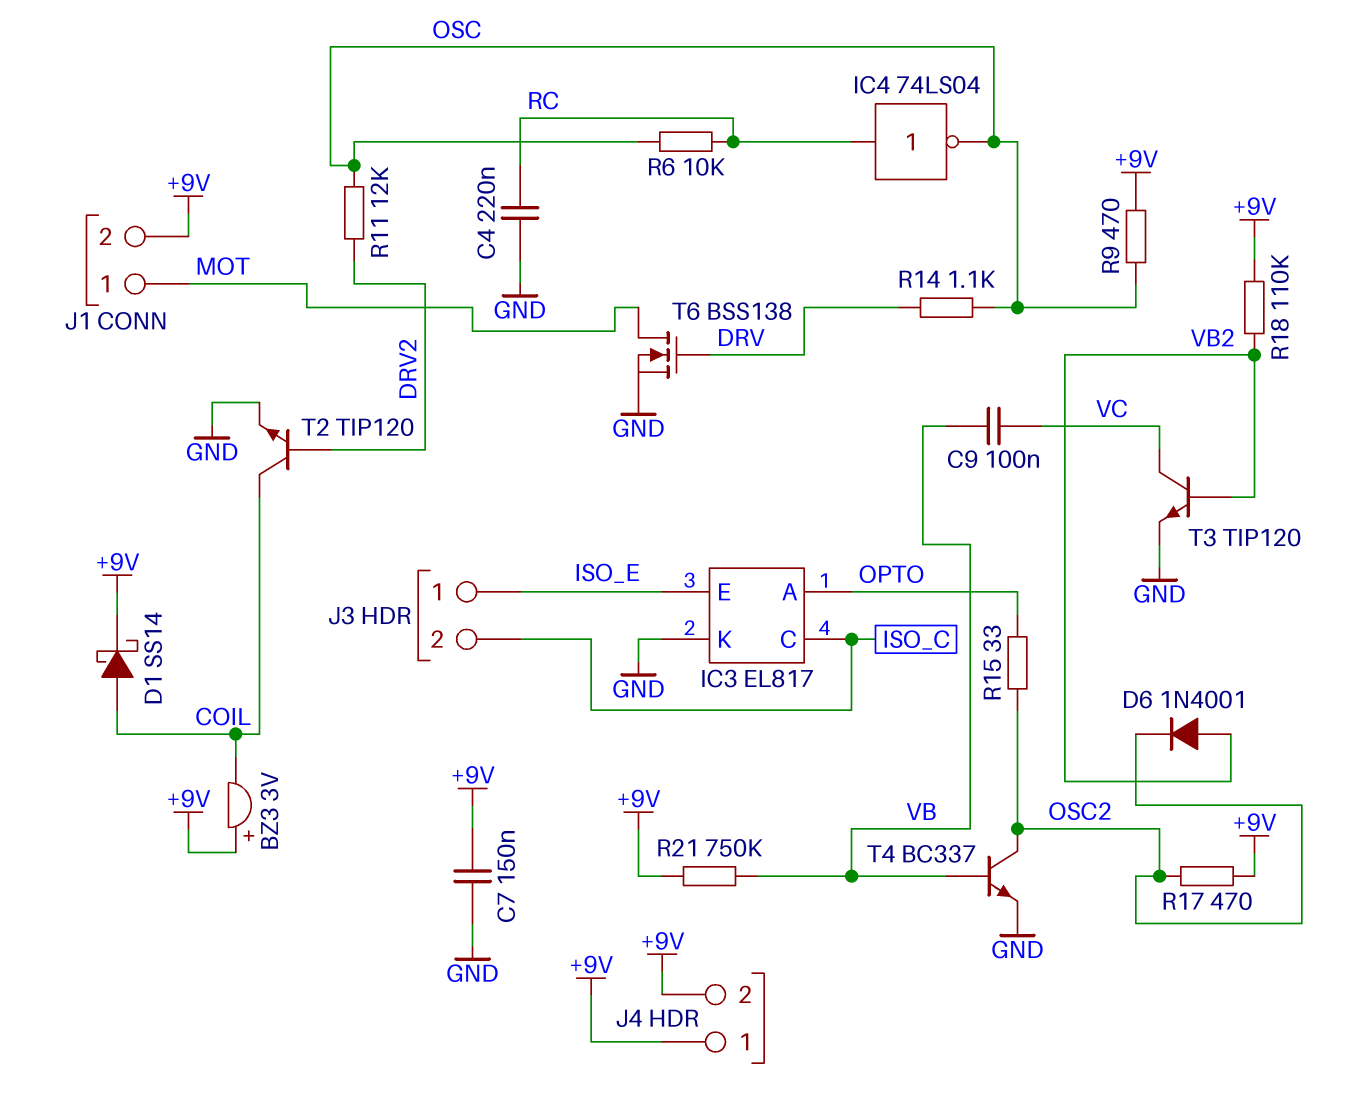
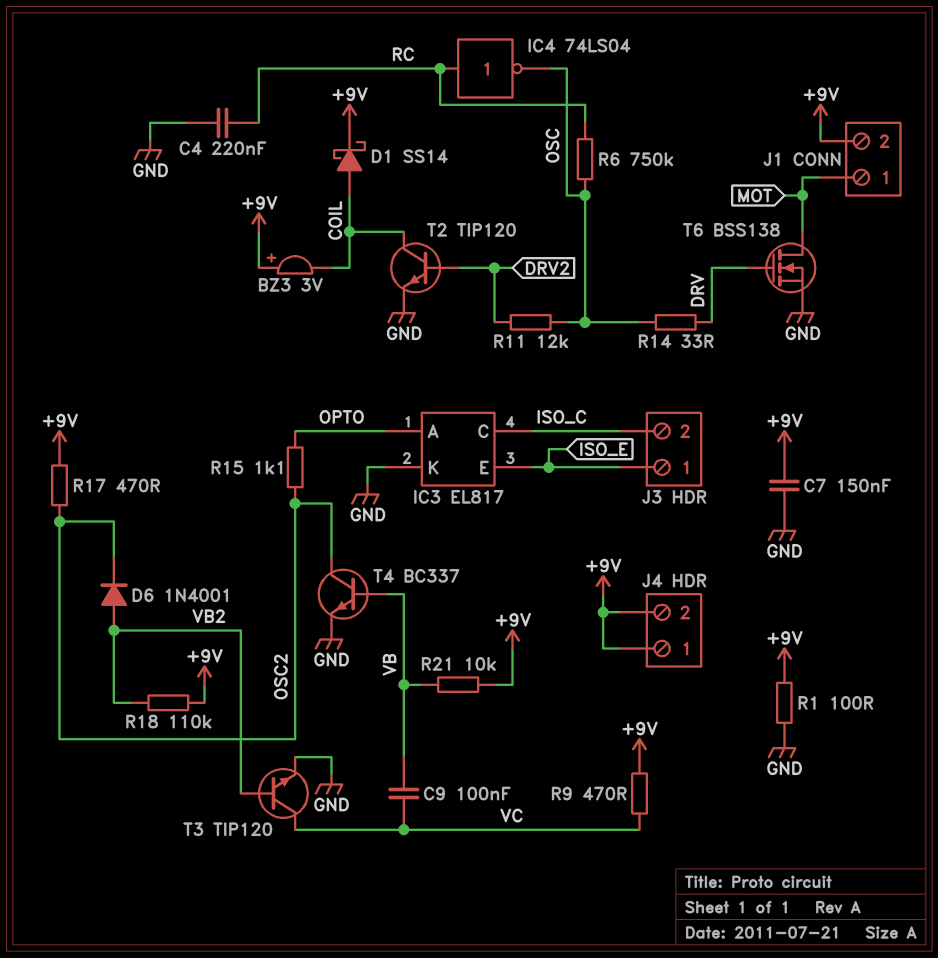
R1: none -> 100 (+9V, GND)
R6: 10k (OSC, RC) -> 750k (OSC, RC)
R9: 470 (+9V, OSC) -> 470 (+9V, VC)
R14: 1.1k (DRV, OSC) -> 33 (DRV, OSC)
R15: 33 (OPTO, OSC2) -> 1.1k (OPTO, OSC2)
R21: 750k (+9V, VB) -> 10k (+9V, VB)

